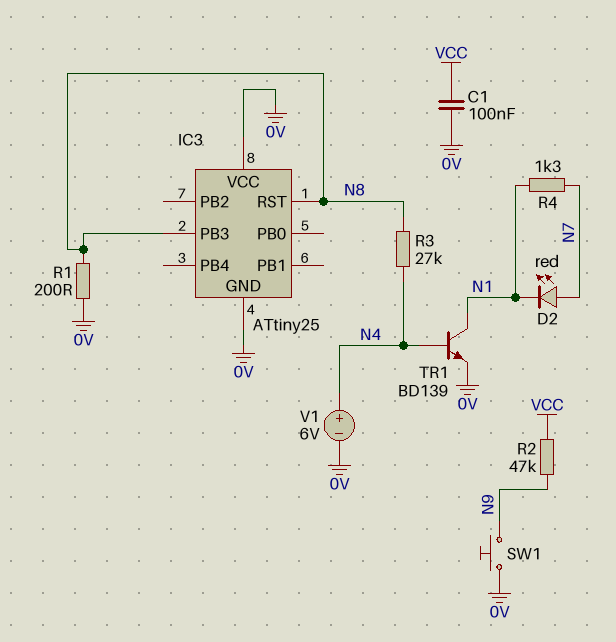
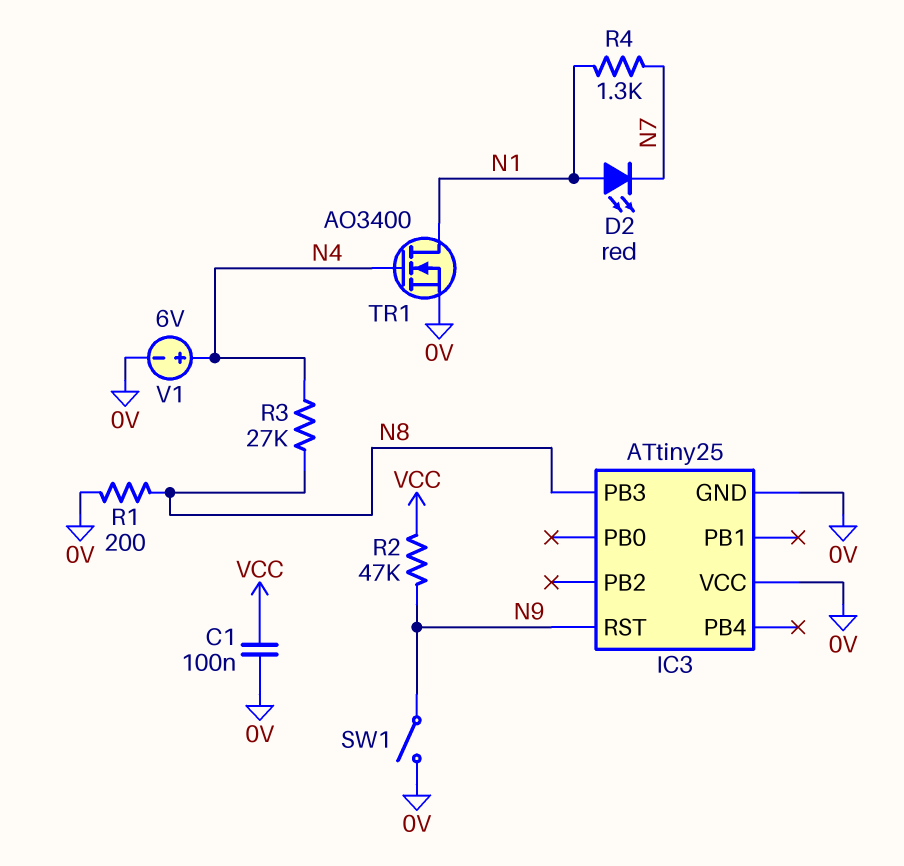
D2: LED red (A N7, K N1) -> LED red (A N1, K N7)
IC3 pin RST: N8 -> N9
SW1: button (0V, N9) -> switch (0V, N9)
TR1: NPN BD139 (B N4, C N1, E 0V) -> NMOS AO3400 (G N4, D N1, S 0V)

